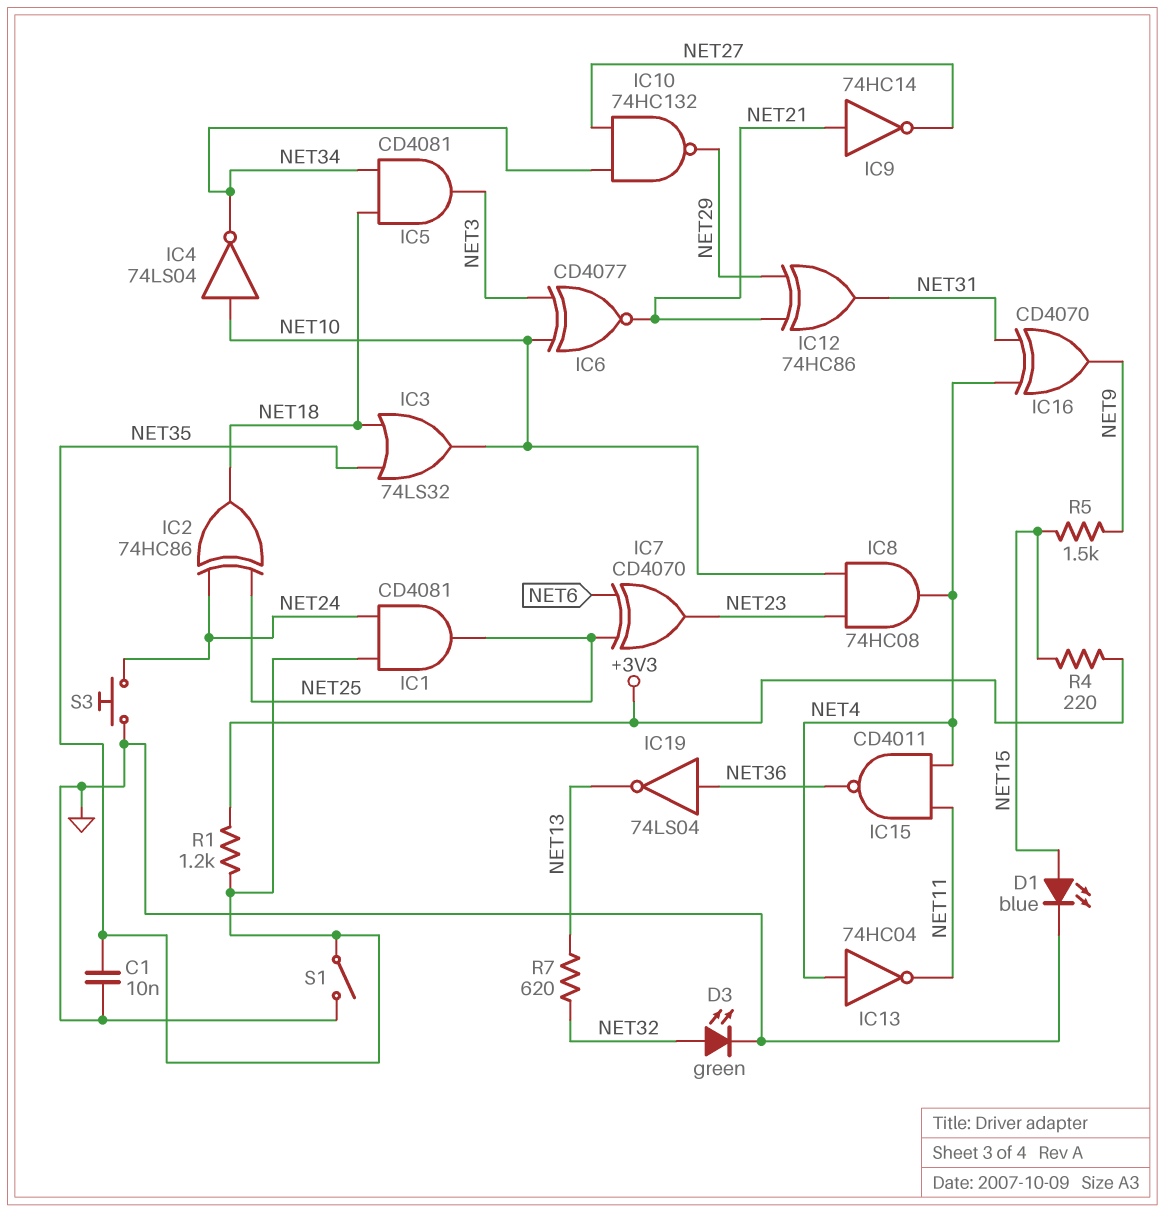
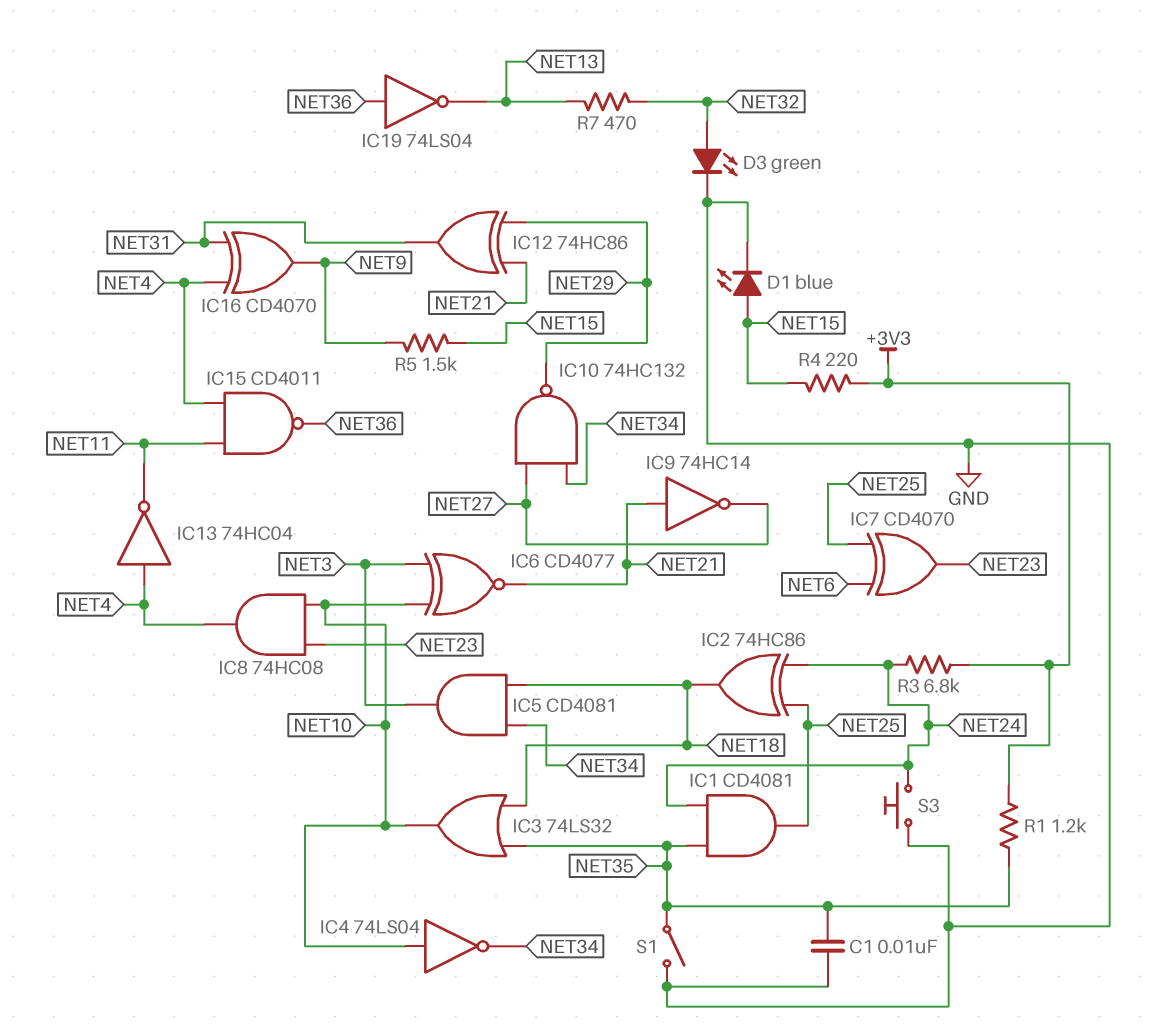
R3: none -> 6.8k (+3V3, NET24)
R7: 620 (NET13, NET32) -> 470 (NET13, NET32)

